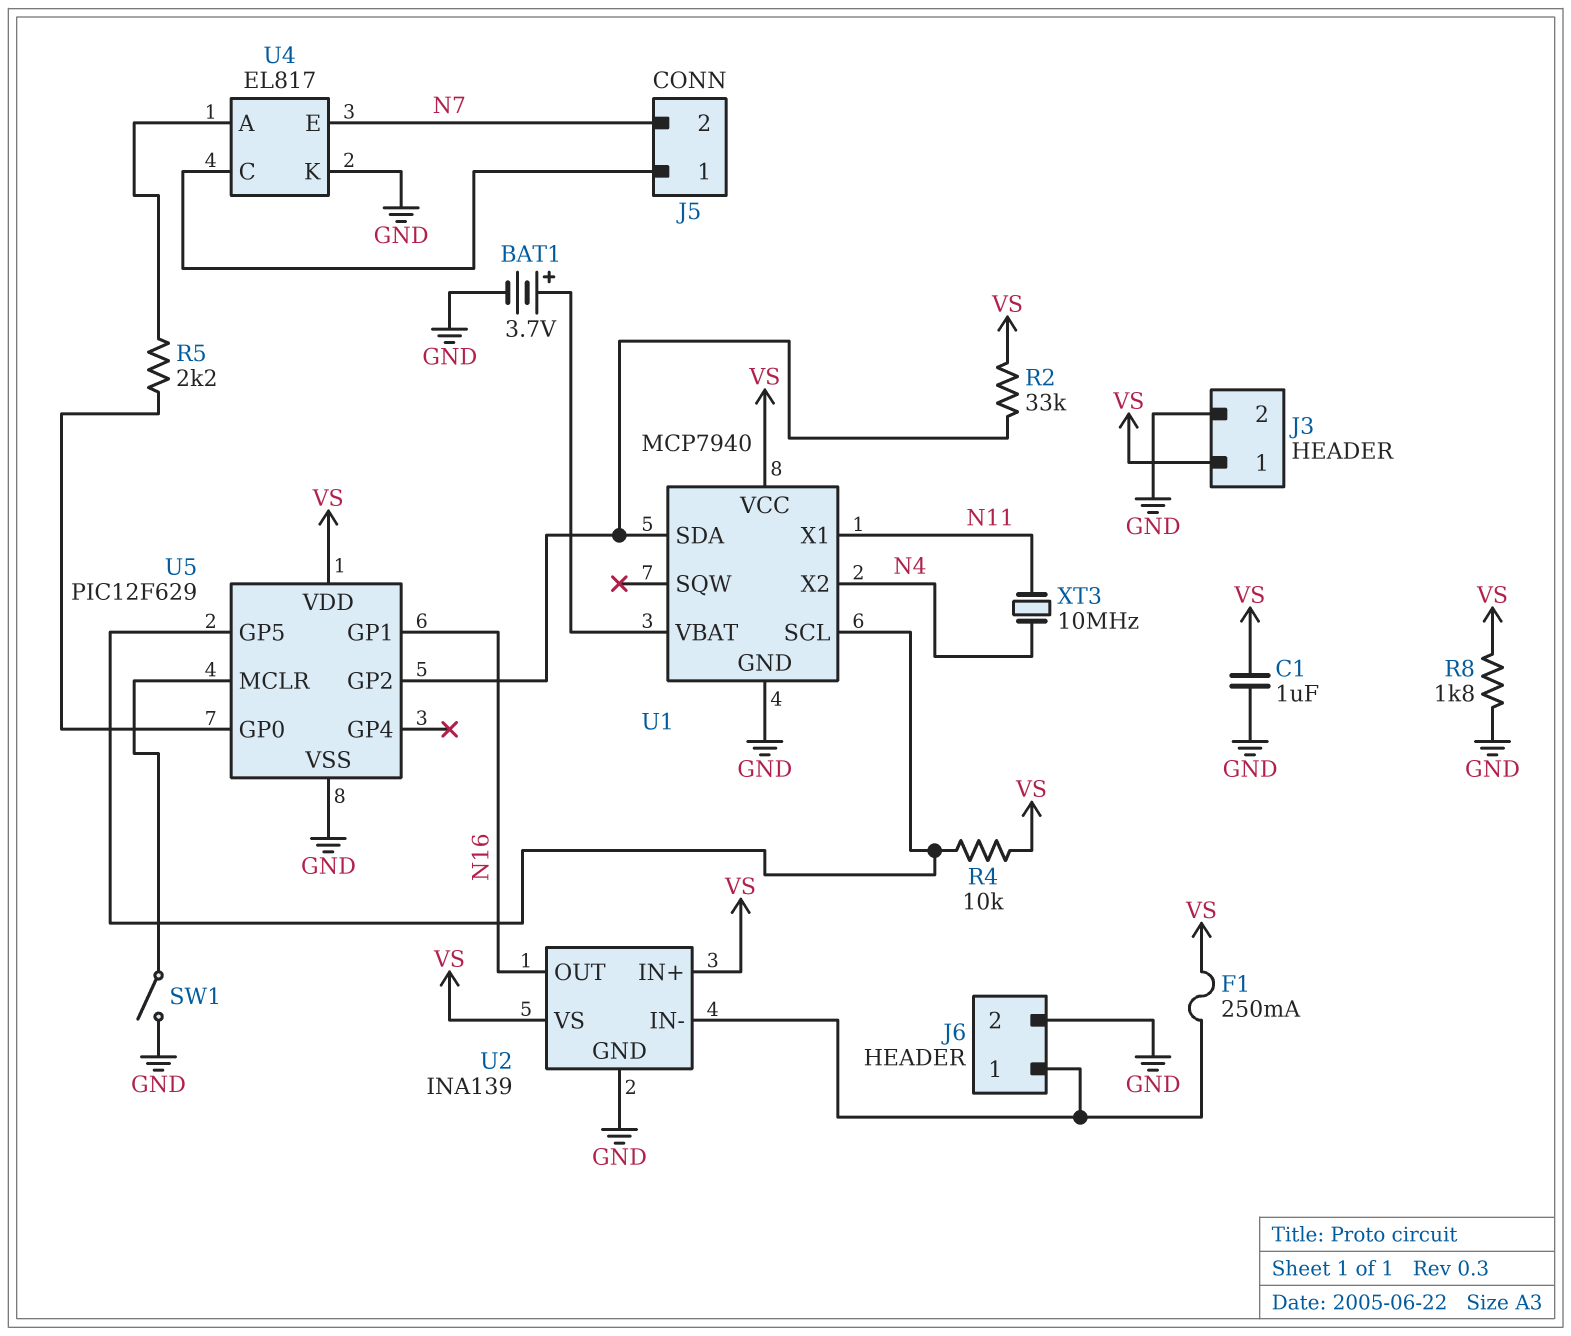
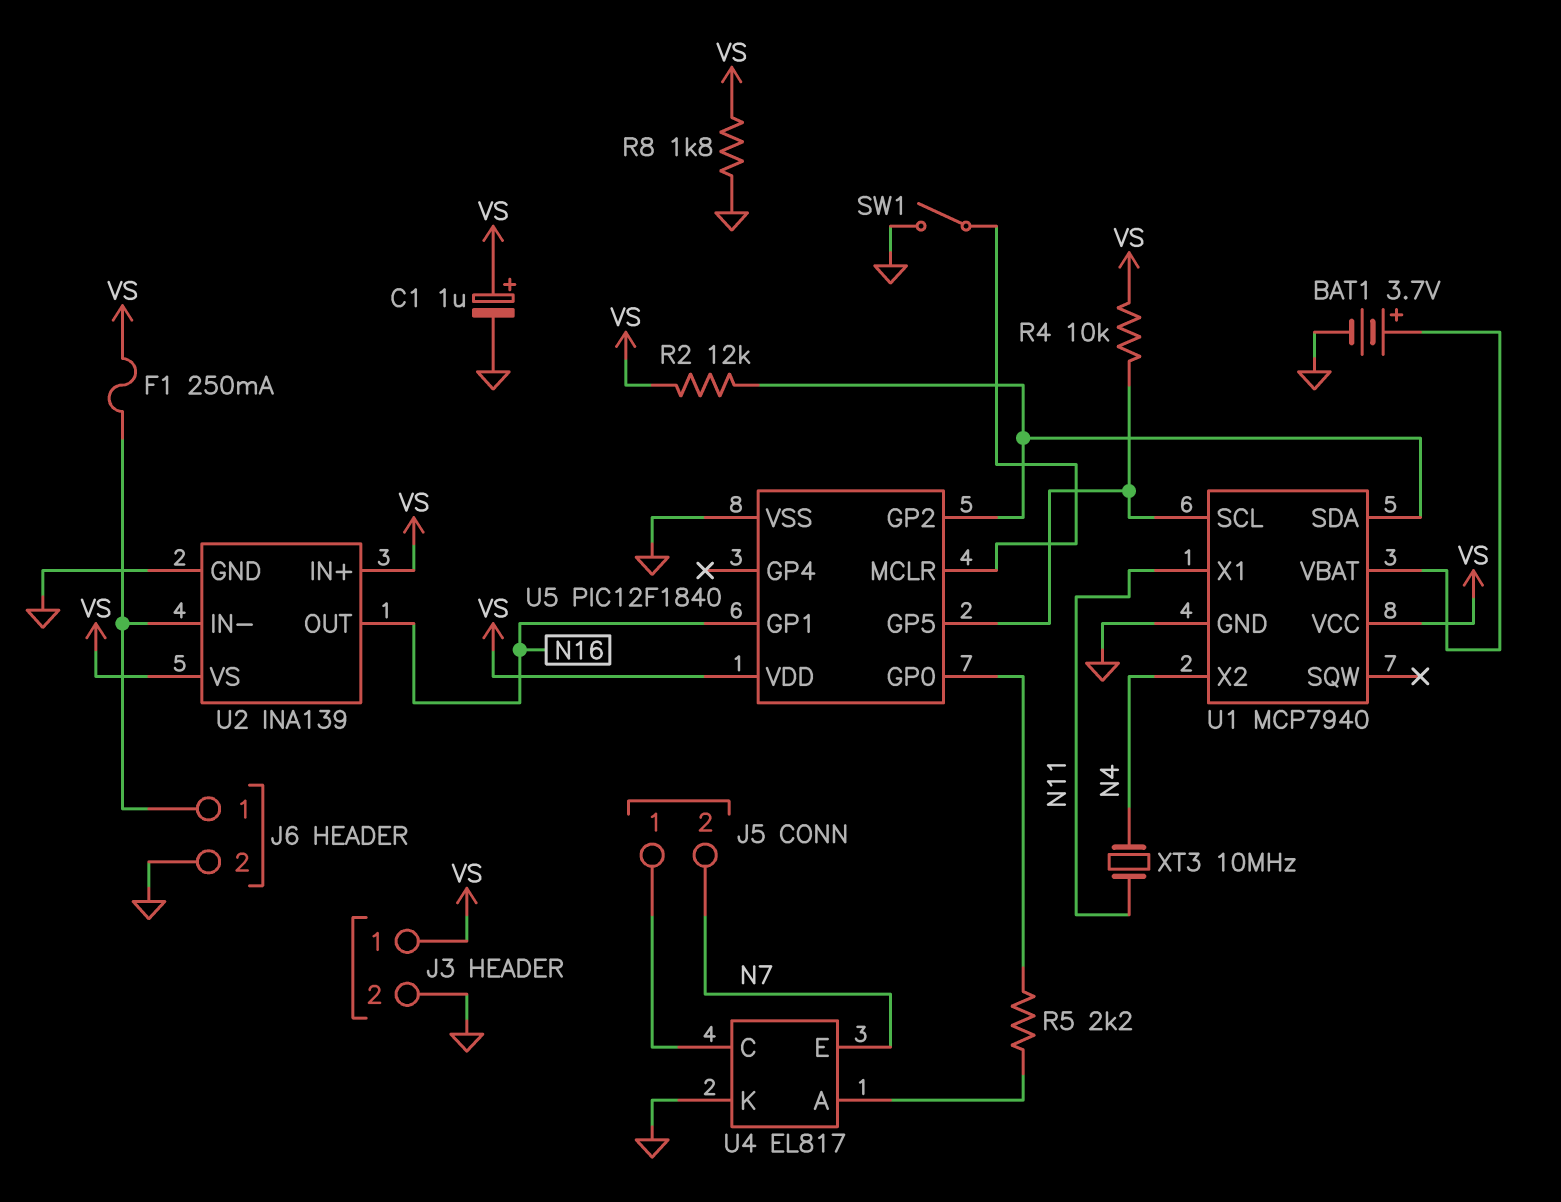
C1: 1uF (GND, VS) -> 1uF (plus VS, minus GND)
R2: 33k (U1/SDA, VS) -> 12k (U1/SDA, VS)
U5: PIC12F629 -> PIC12F1840

